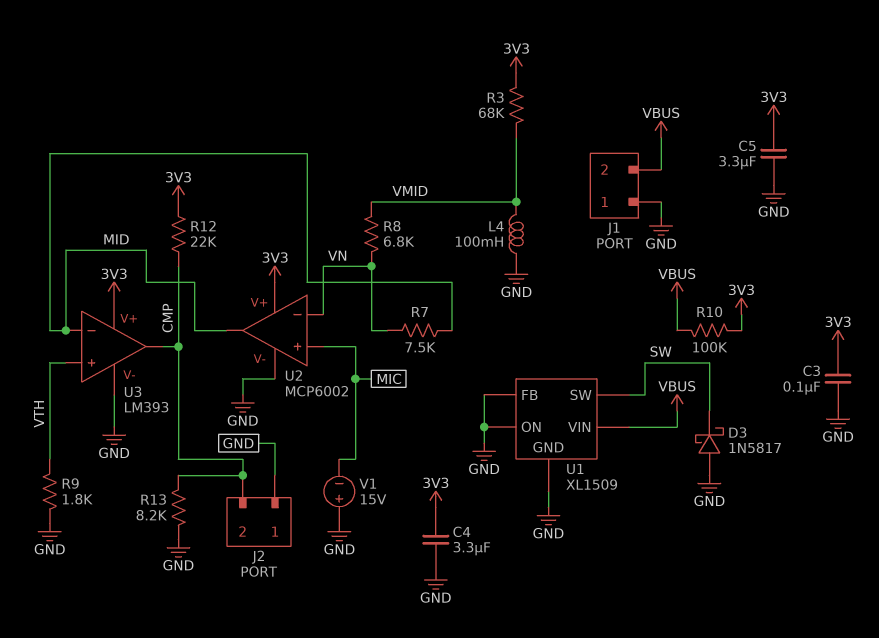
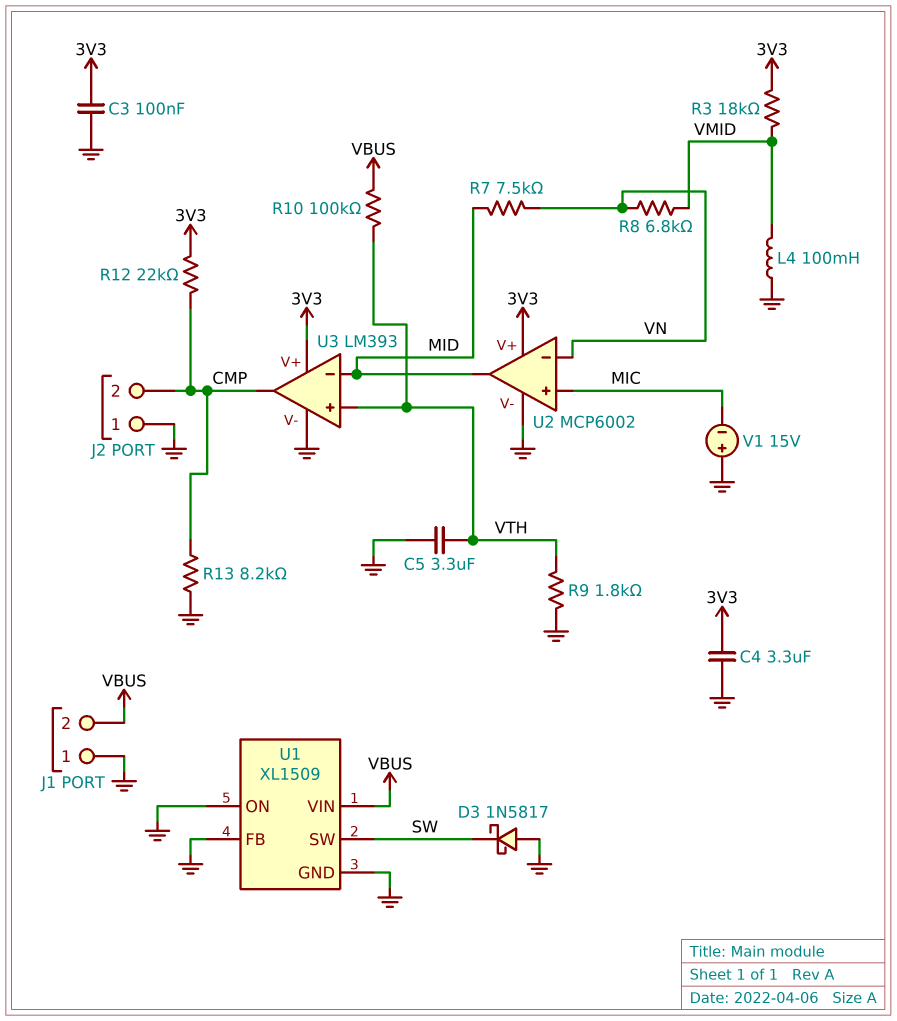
C5: 3.3uF (3V3, GND) -> 3.3uF (GND, VTH)
R3: 68k (3V3, VMID) -> 18k (3V3, VMID)
R10: 100k (3V3, VBUS) -> 100k (VBUS, VTH)

